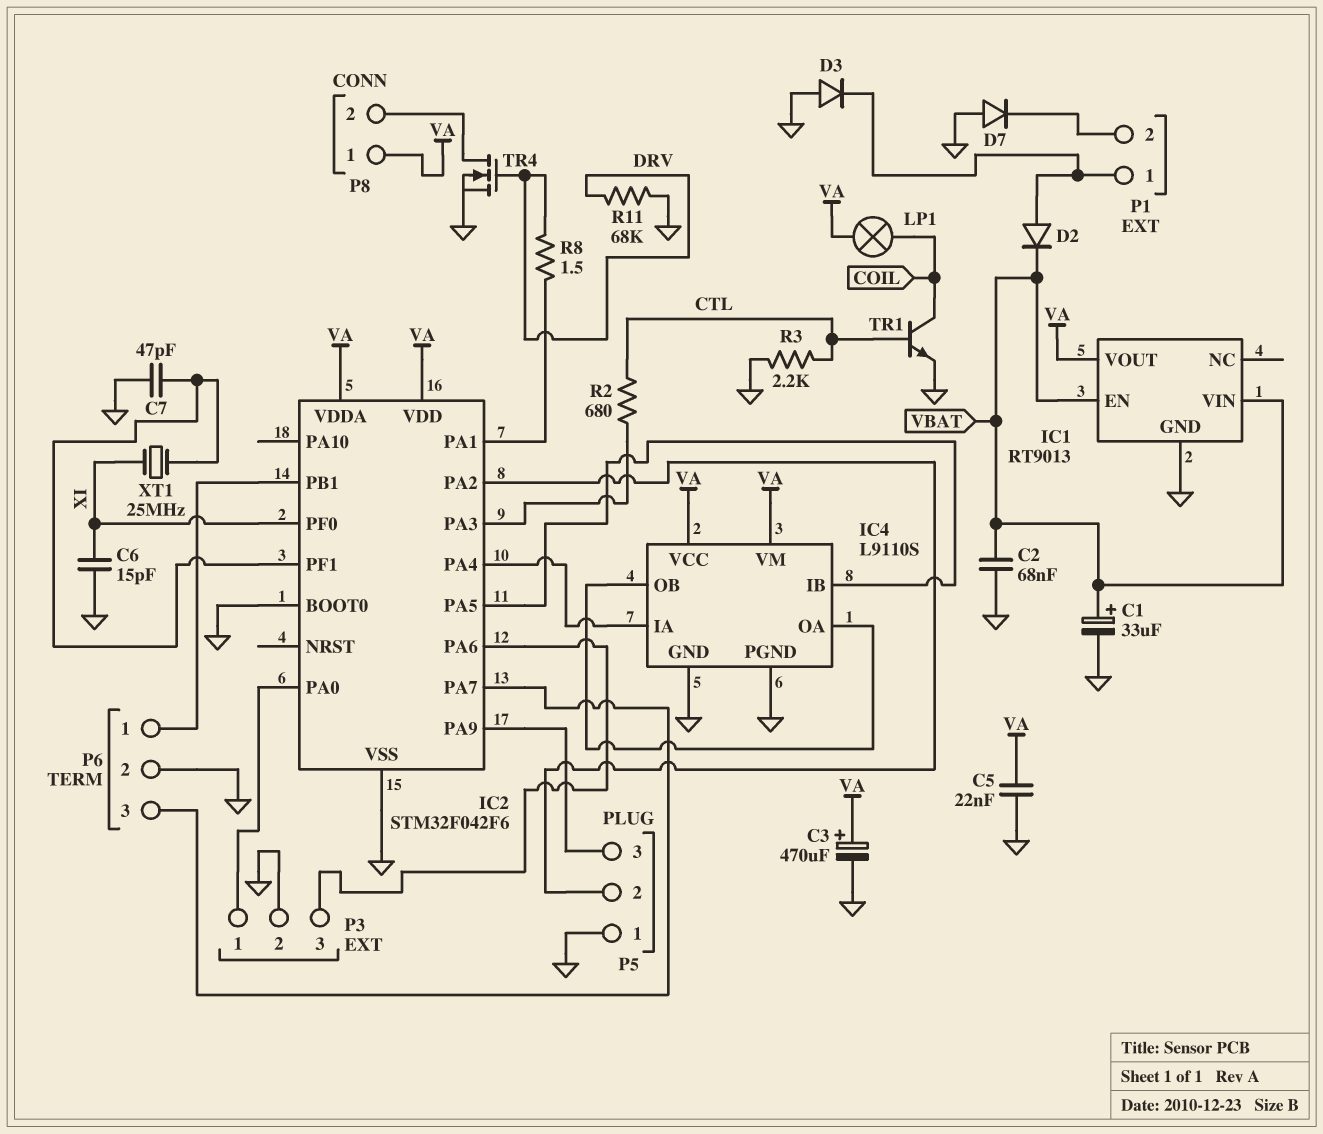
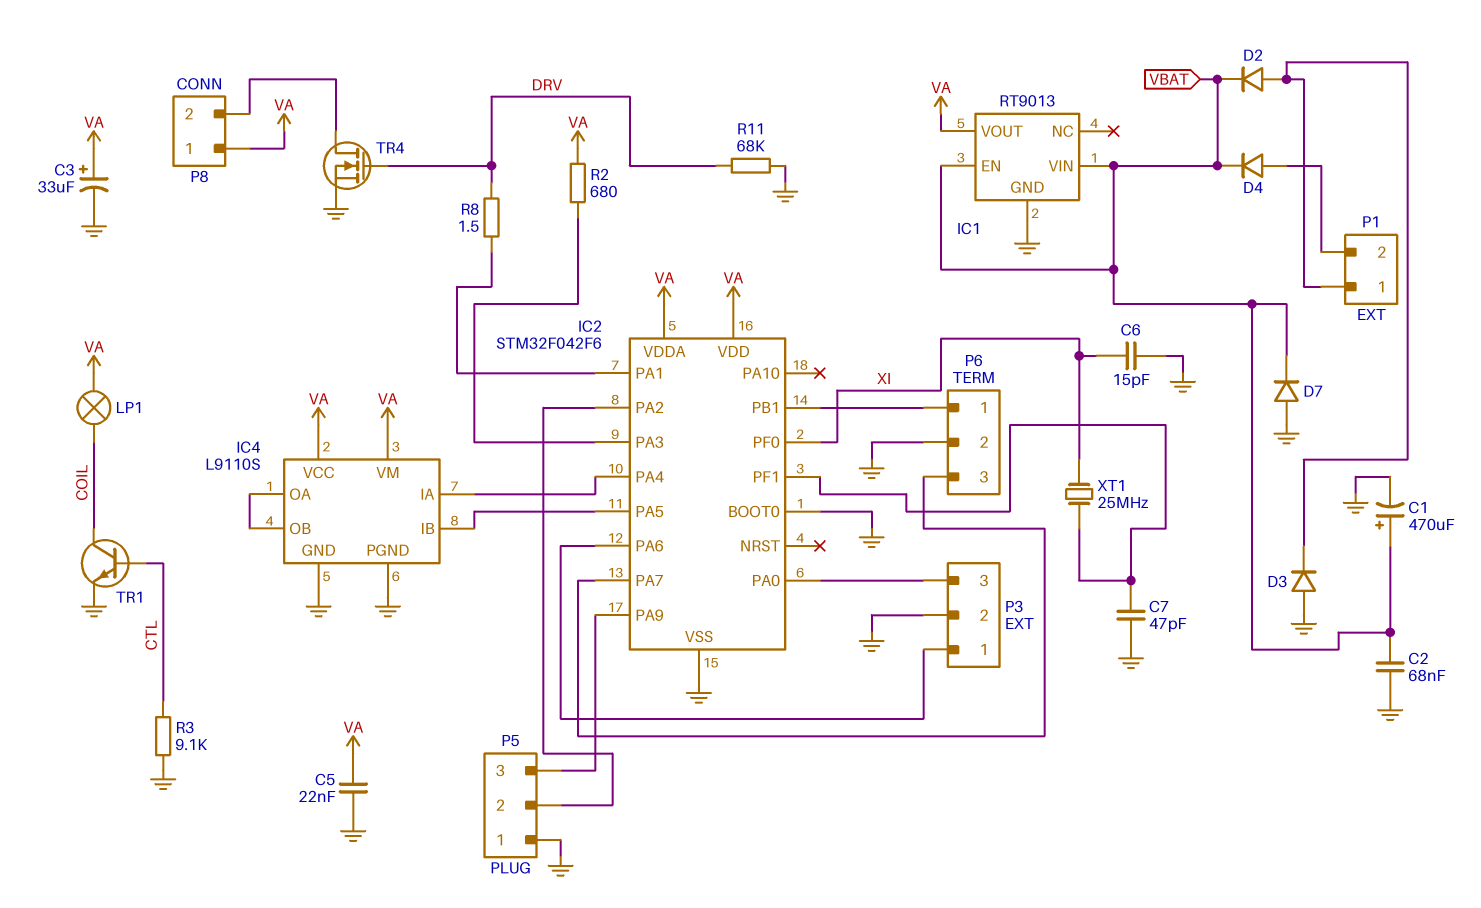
C1: 33uF (plus VBAT, minus GND) -> 470uF (plus VBAT, minus GND)
C3: 470uF (plus VA, minus GND) -> 33uF (plus VA, minus GND)
D4: none -> diode (A P1/2, K VBAT)
D7: diode (A GND, K P1/2) -> diode (A GND, K VBAT)
P3 pin 1: IC2/PA0 -> IC2/PA6
P3 pin 3: IC2/PA6 -> IC2/PA0
R2: 680 (CTL, IC2/PA3) -> 680 (IC2/PA3, VA)
R3: 2.2k (CTL, GND) -> 9.1k (CTL, GND)

